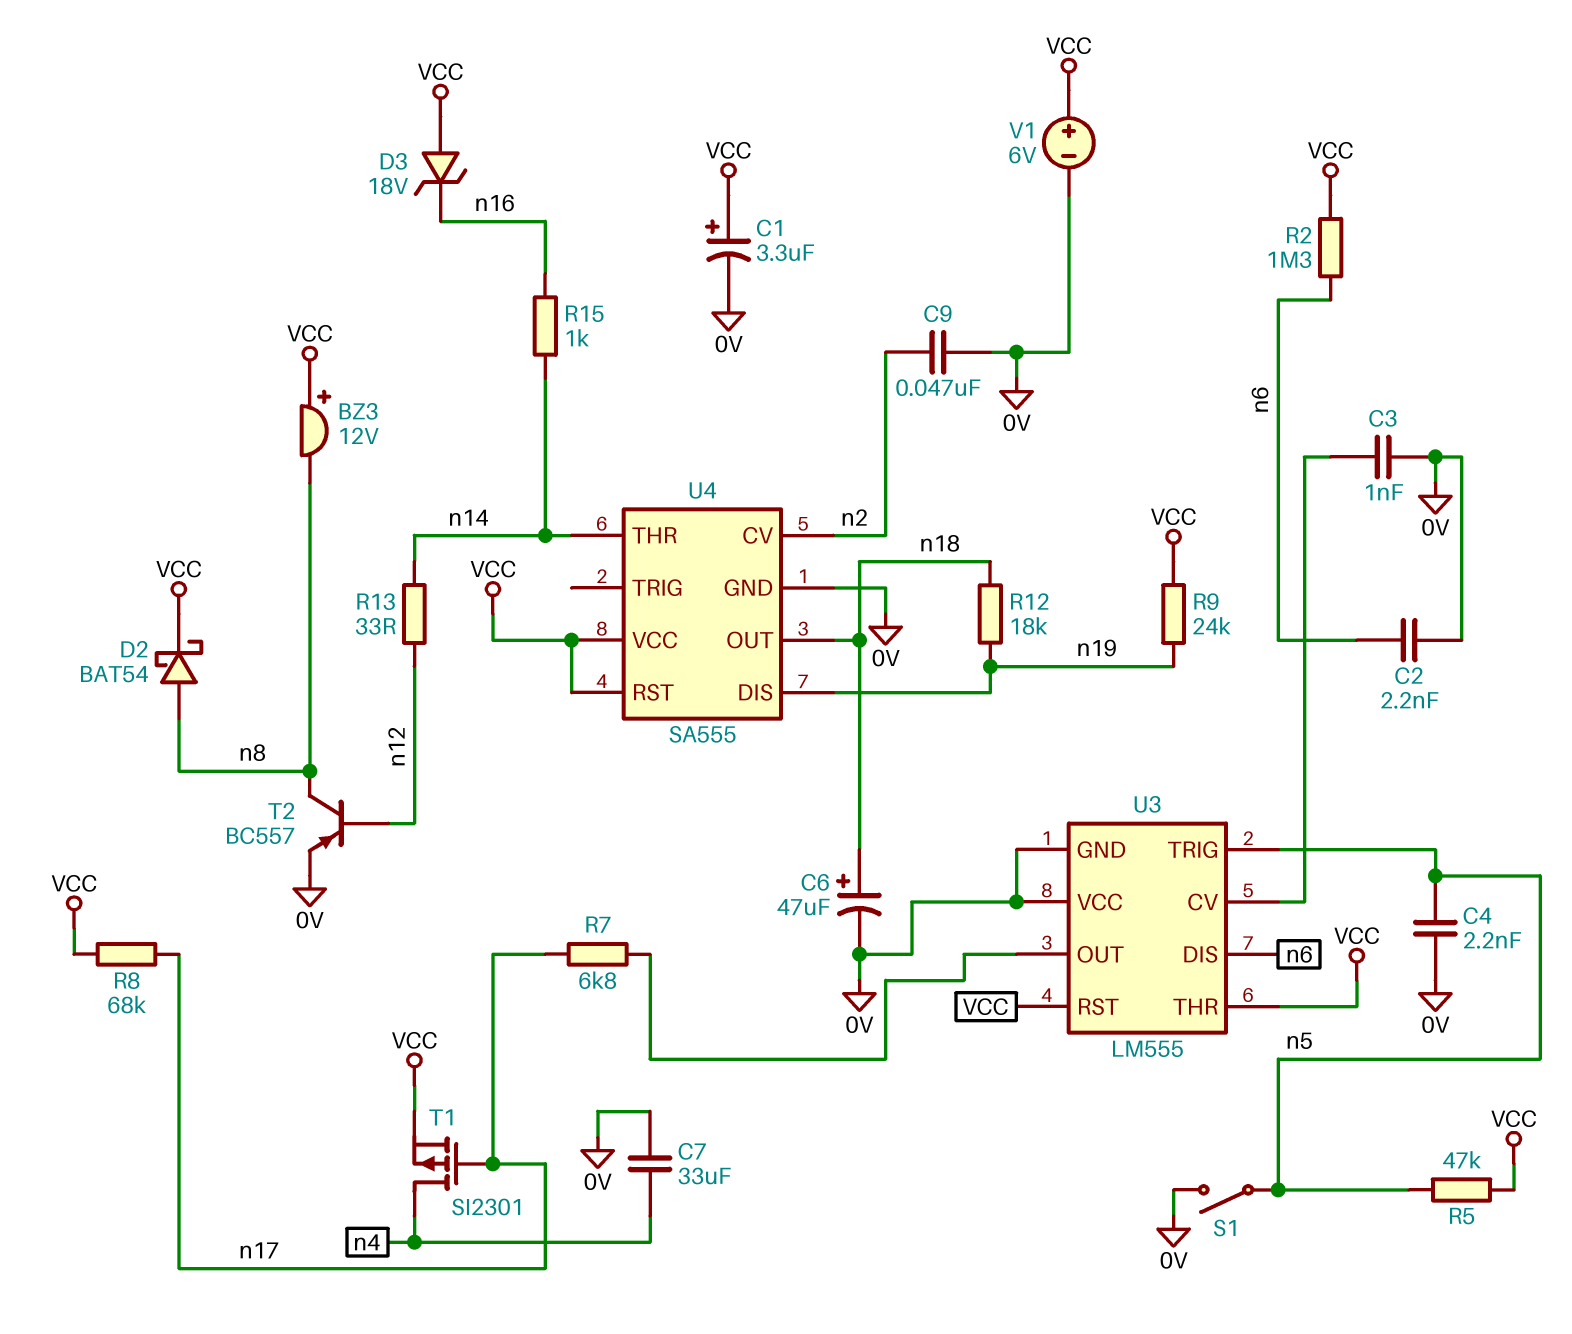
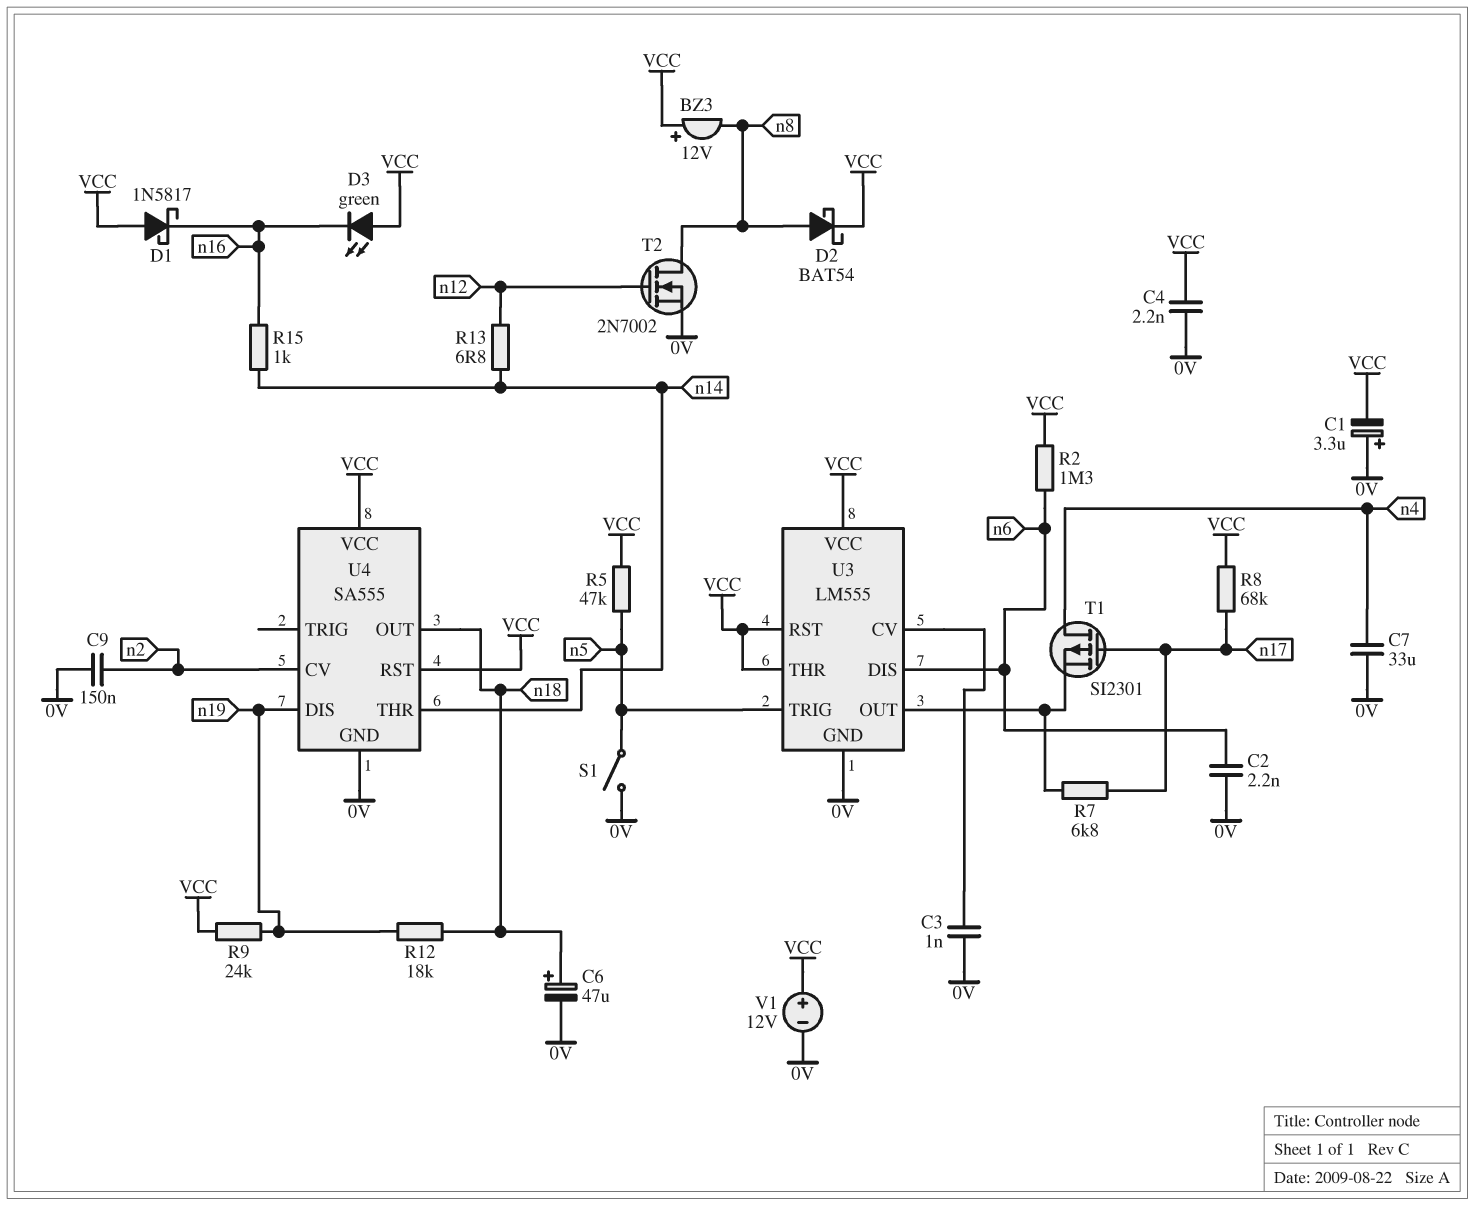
C1: 3.3uF (plus VCC, minus 0V) -> 3.3uF (plus 0V, minus VCC)
C4: 2.2nF (0V, n5) -> 2.2nF (0V, VCC)
C9: 47nF (0V, n2) -> 150nF (0V, n2)
D1: none -> schottky 1N5817 (A VCC, K n16)
D3: zener 18V (A VCC, K n16) -> LED green (A VCC, K n16)
R13: 33 (n12, n14) -> 6.8 (n12, n14)
T1: PMOS SI2301 (G n17, D n4, S VCC) -> PMOS SI2301 (G n17, D n4, S U3/OUT)
T2: PNP BC557 (B n12, C n8, E 0V) -> NMOS 2N7002 (G n12, D n8, S 0V)
U3 pin VCC: 0V -> VCC
V1: 6V (plus VCC, minus 0V) -> 12V (plus VCC, minus 0V)

